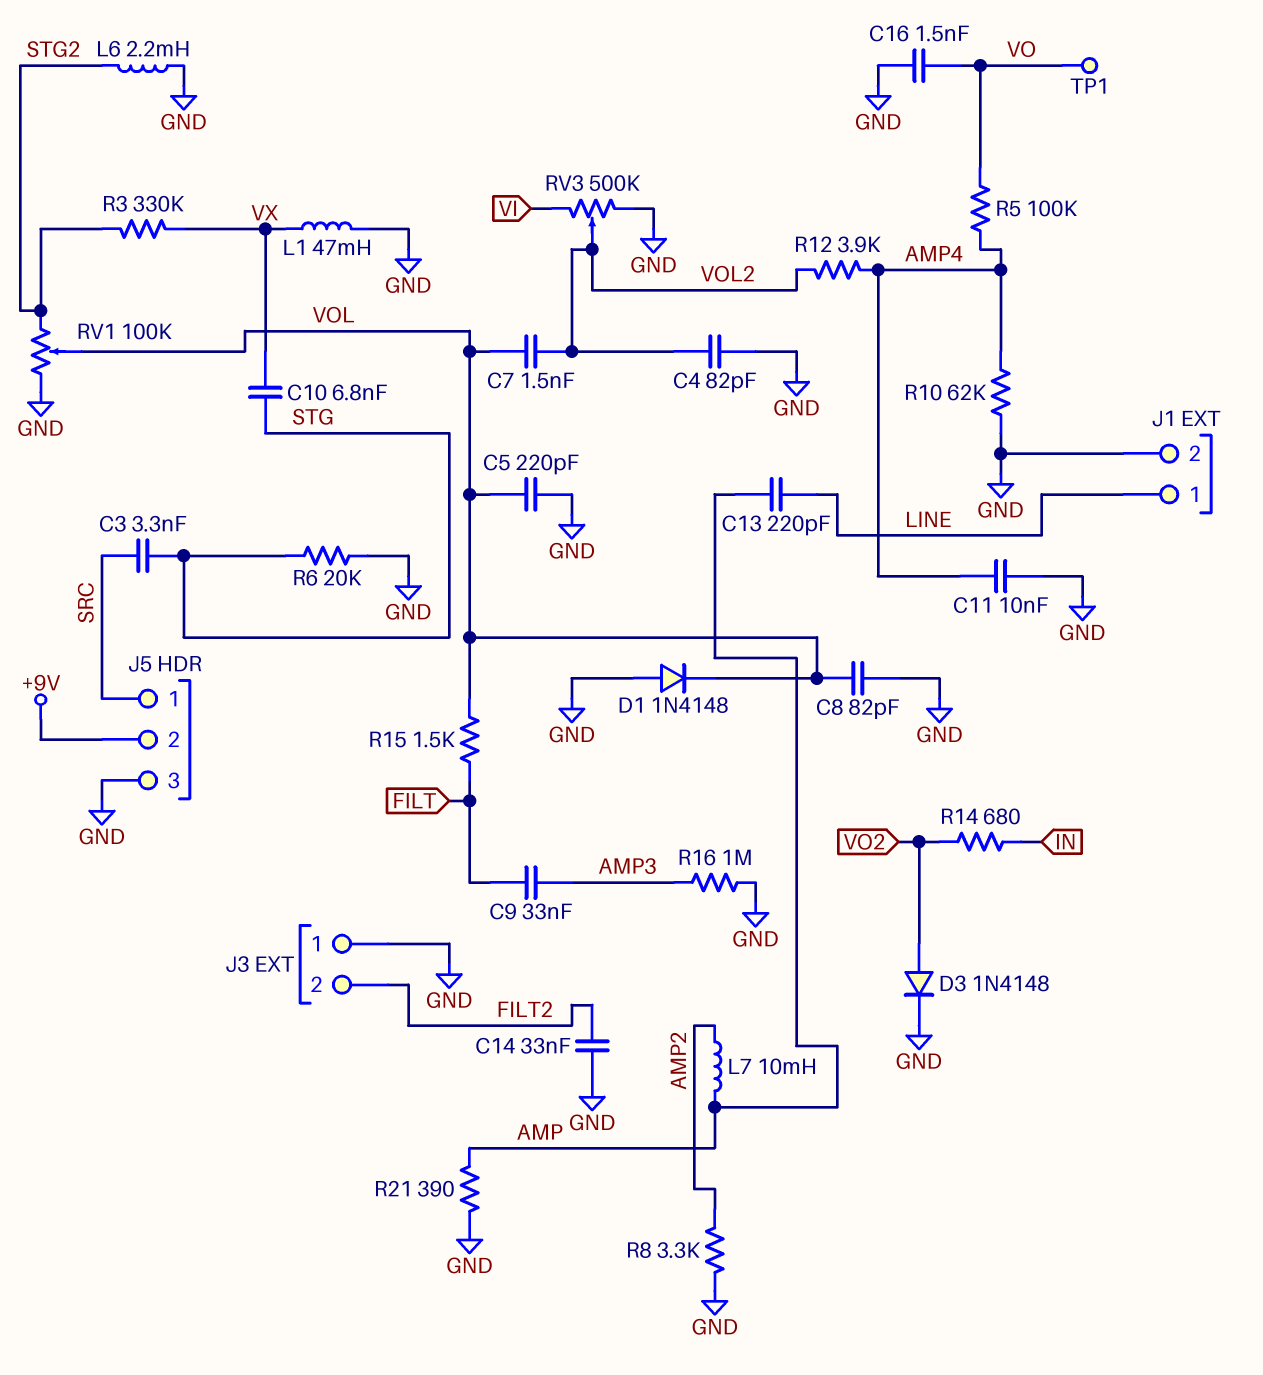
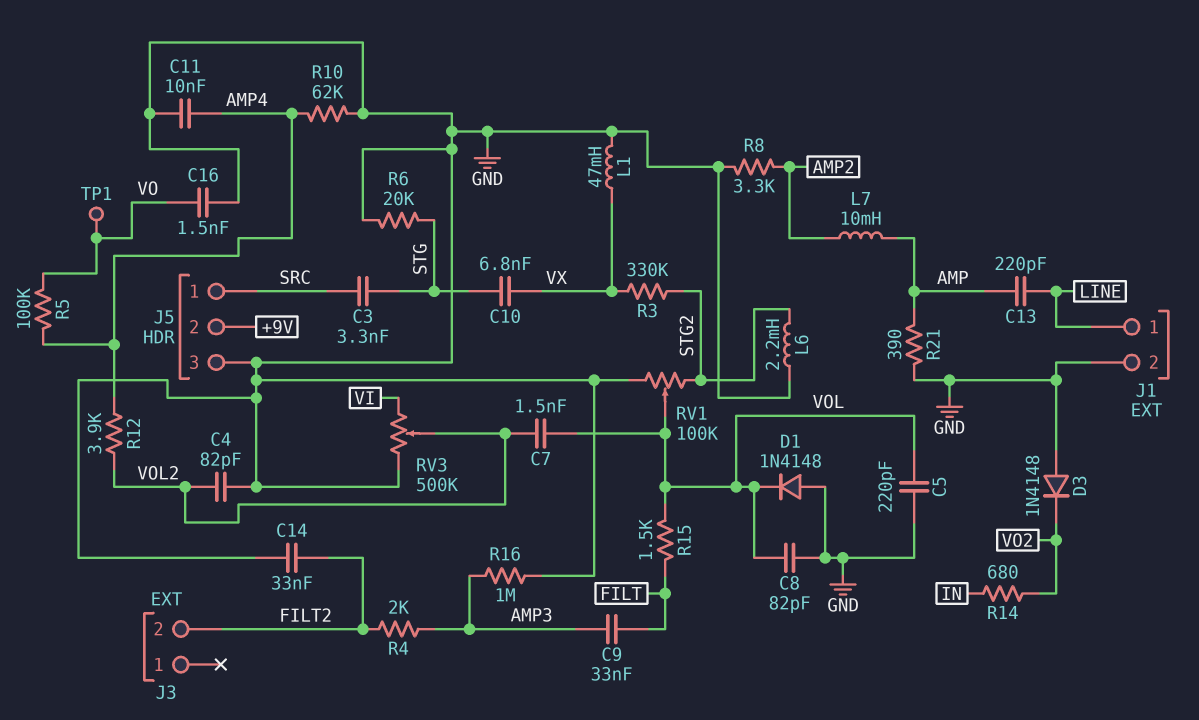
D3: diode 1N4148 (A VO2, K GND) -> diode 1N4148 (A GND, K VO2)
J3 pin 1: GND -> none
R4: none -> 2k (AMP3, FILT2)

